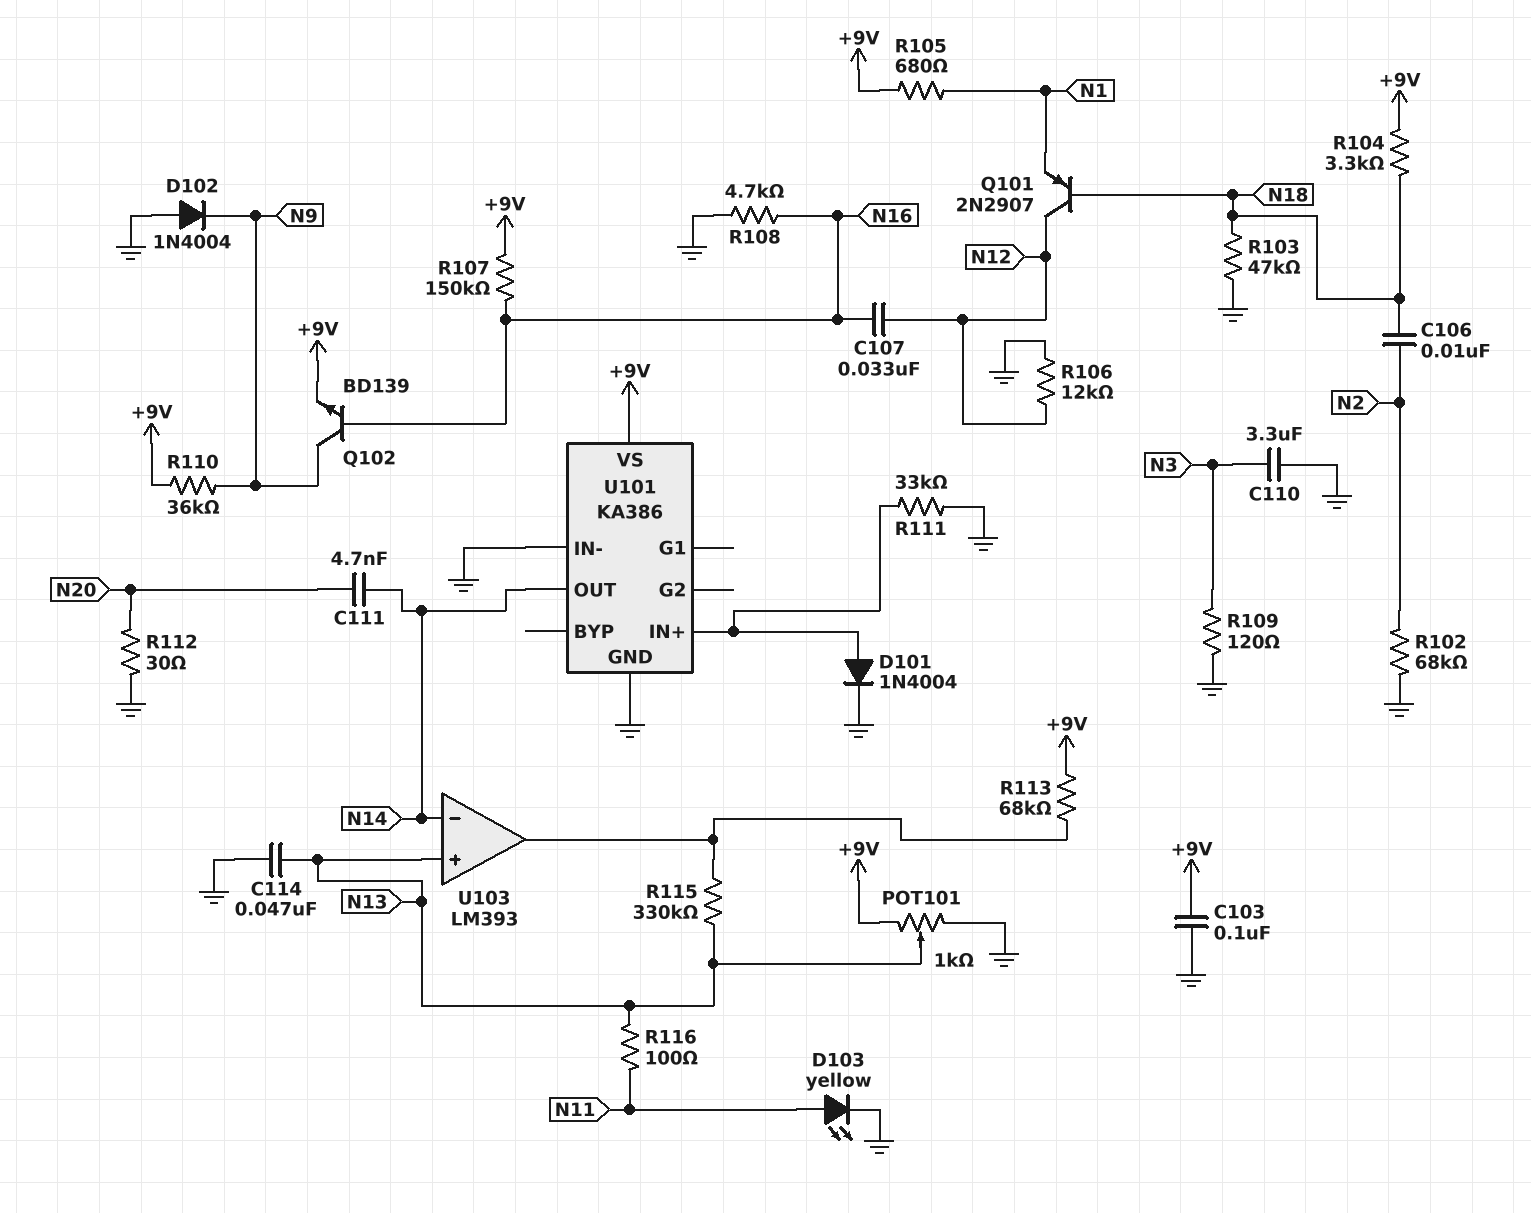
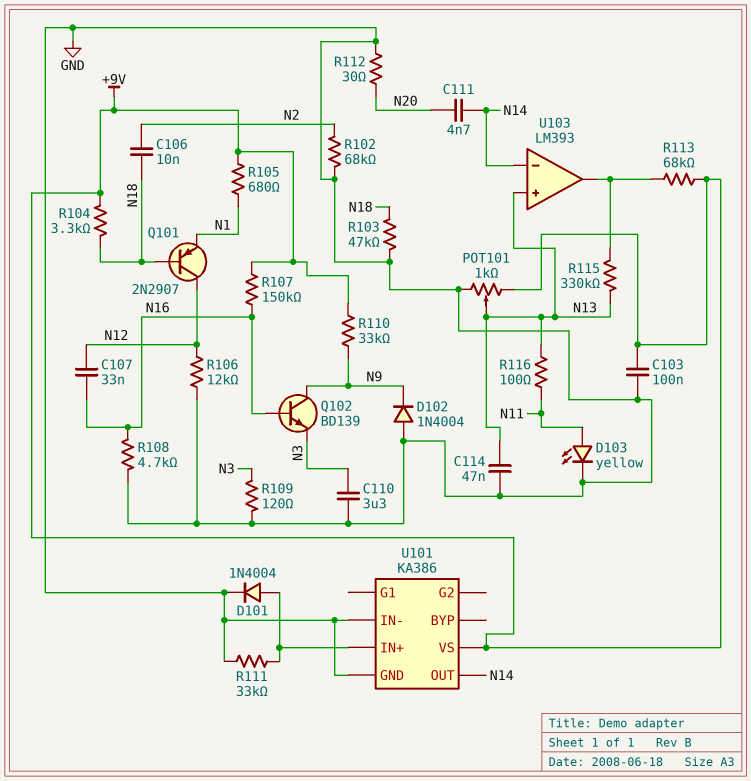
Q102: NPN BD139 (B N16, C N9, E +9V) -> NPN BD139 (B N16, C N9, E N3)
R110: 36k (+9V, N9) -> 33k (+9V, N9)

